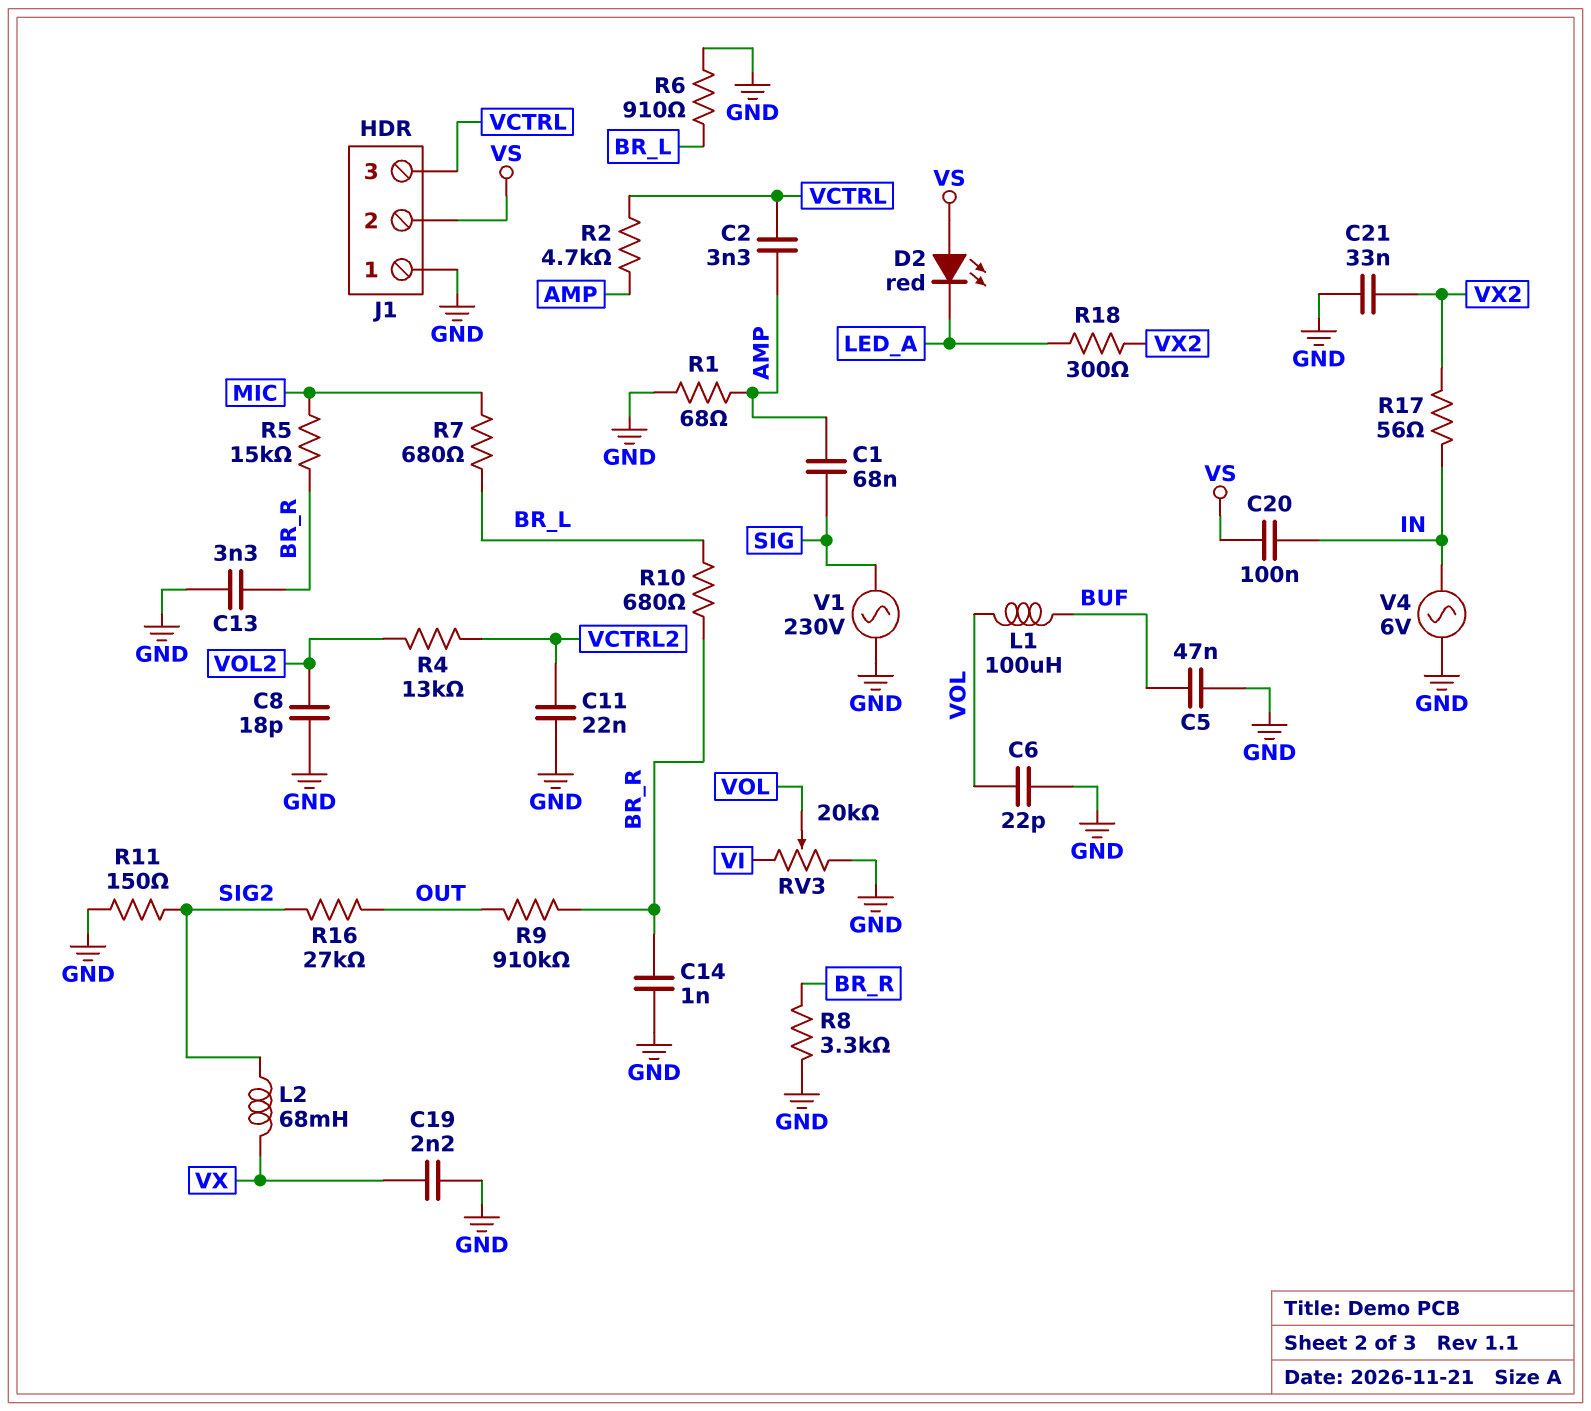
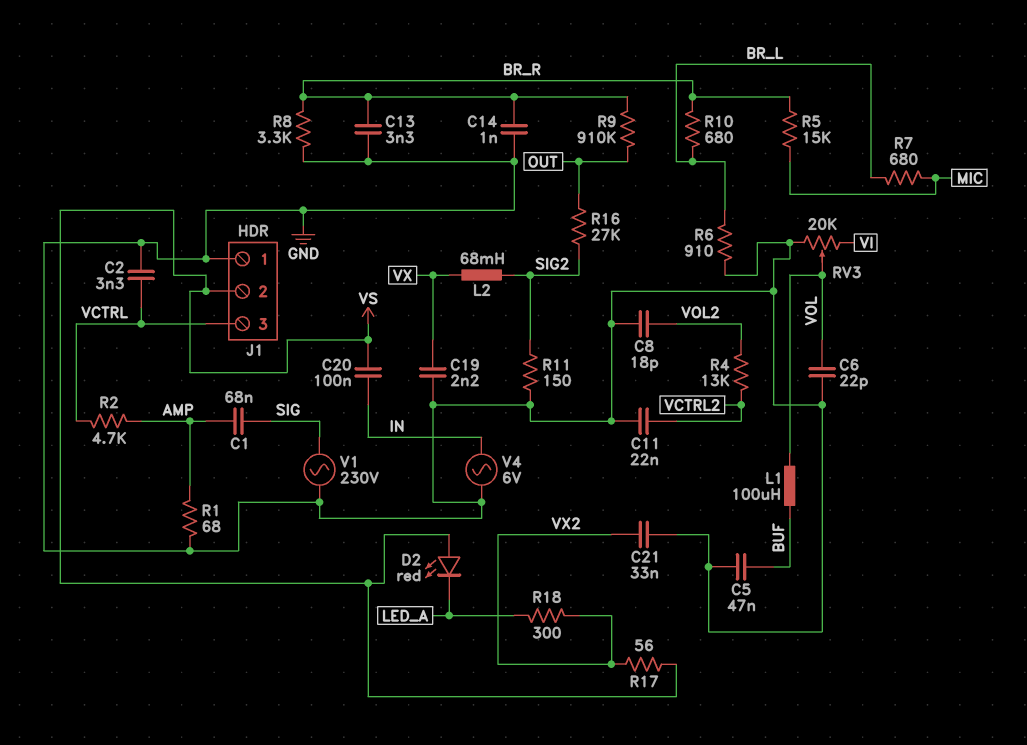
C2: 3.3nF (AMP, VCTRL) -> 3.3nF (GND, VCTRL)
R17: 56 (IN, VX2) -> 56 (VS, VX2)

